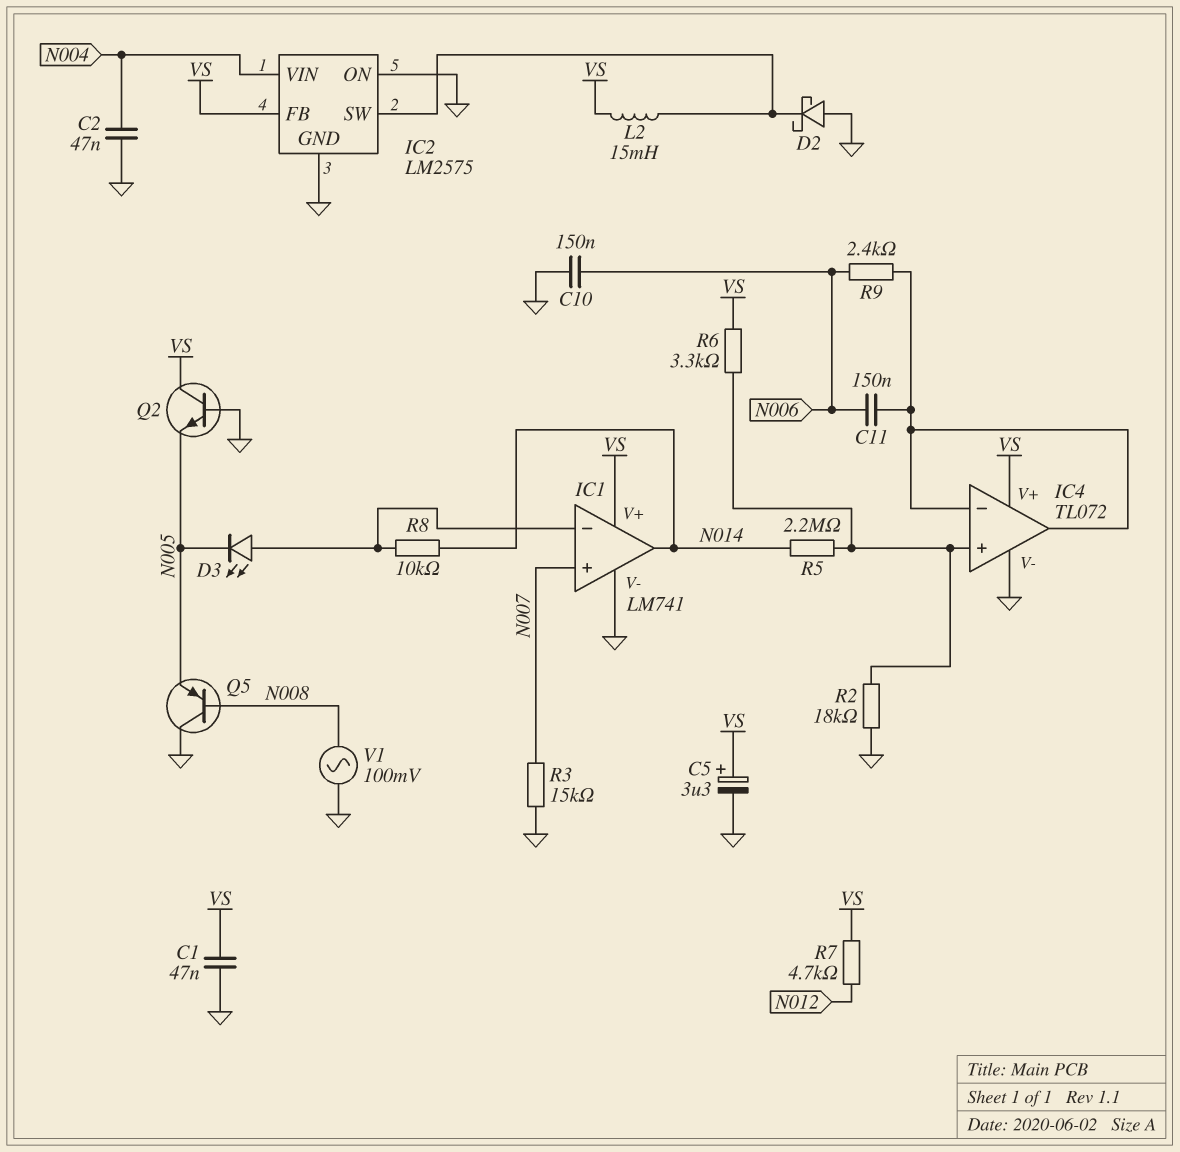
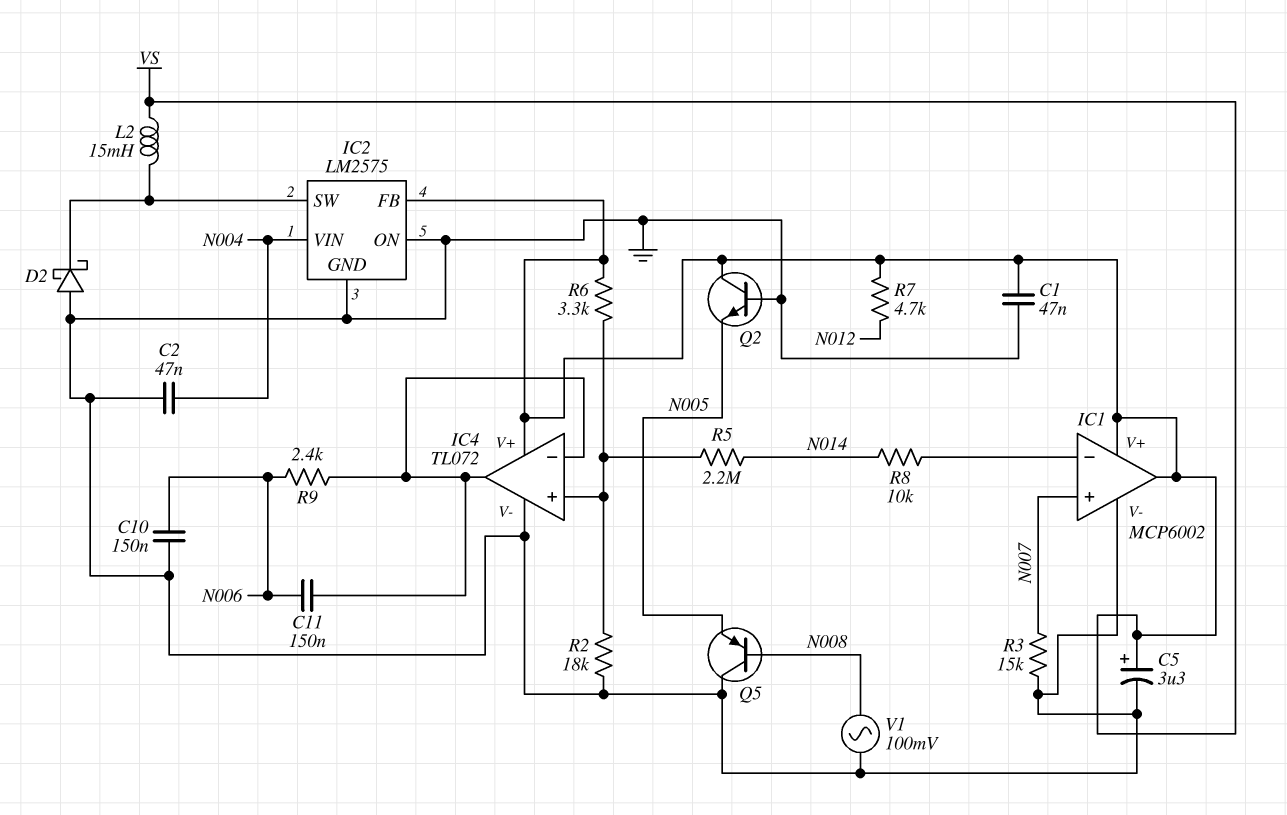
D3: LED (A IC1/in-, K N005) -> none
IC1: LM741 -> MCP6002
IC1 pin out: N014 -> VS

